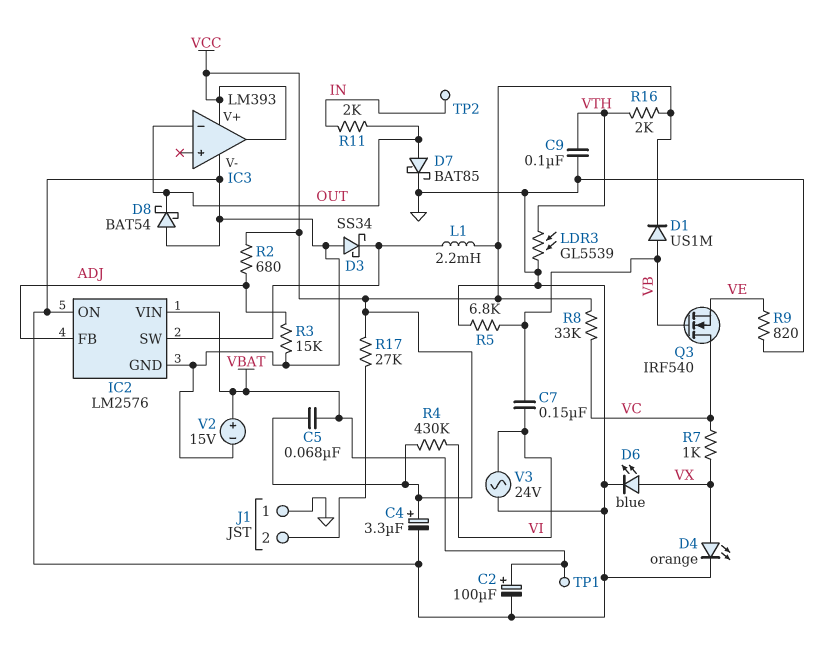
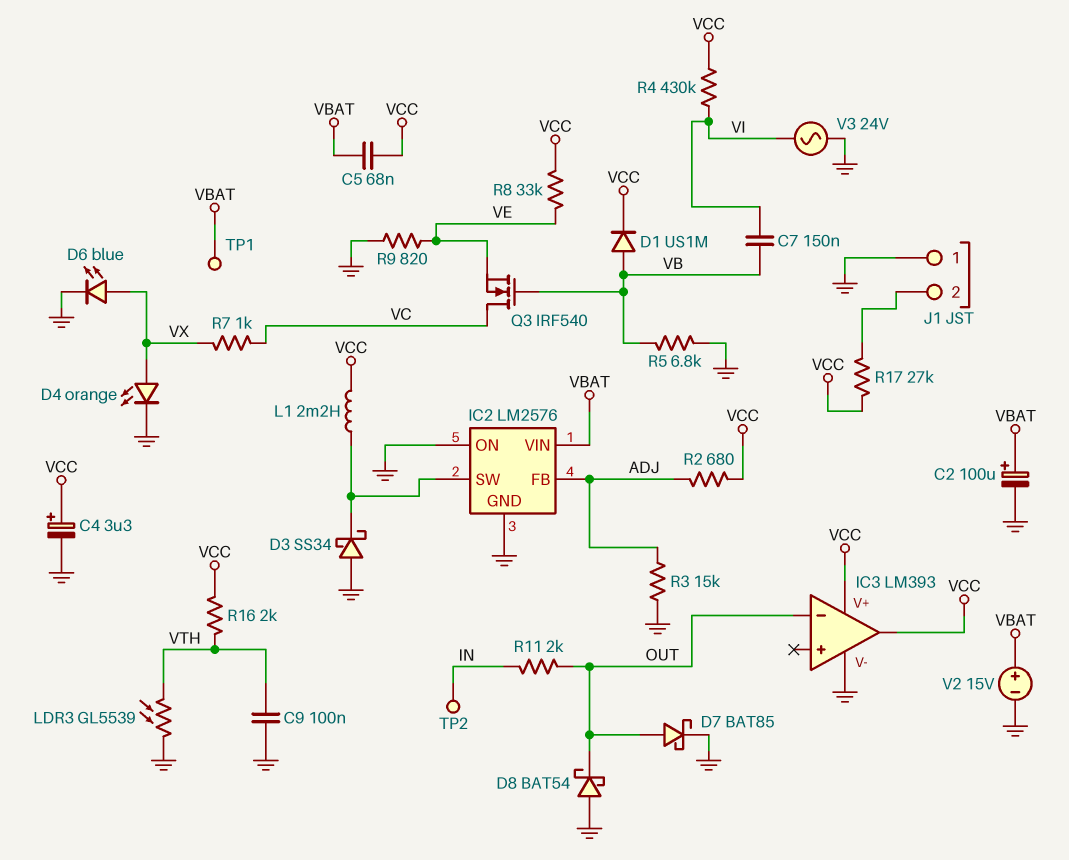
R8: 33k (VC, VCC) -> 33k (VCC, VE)

